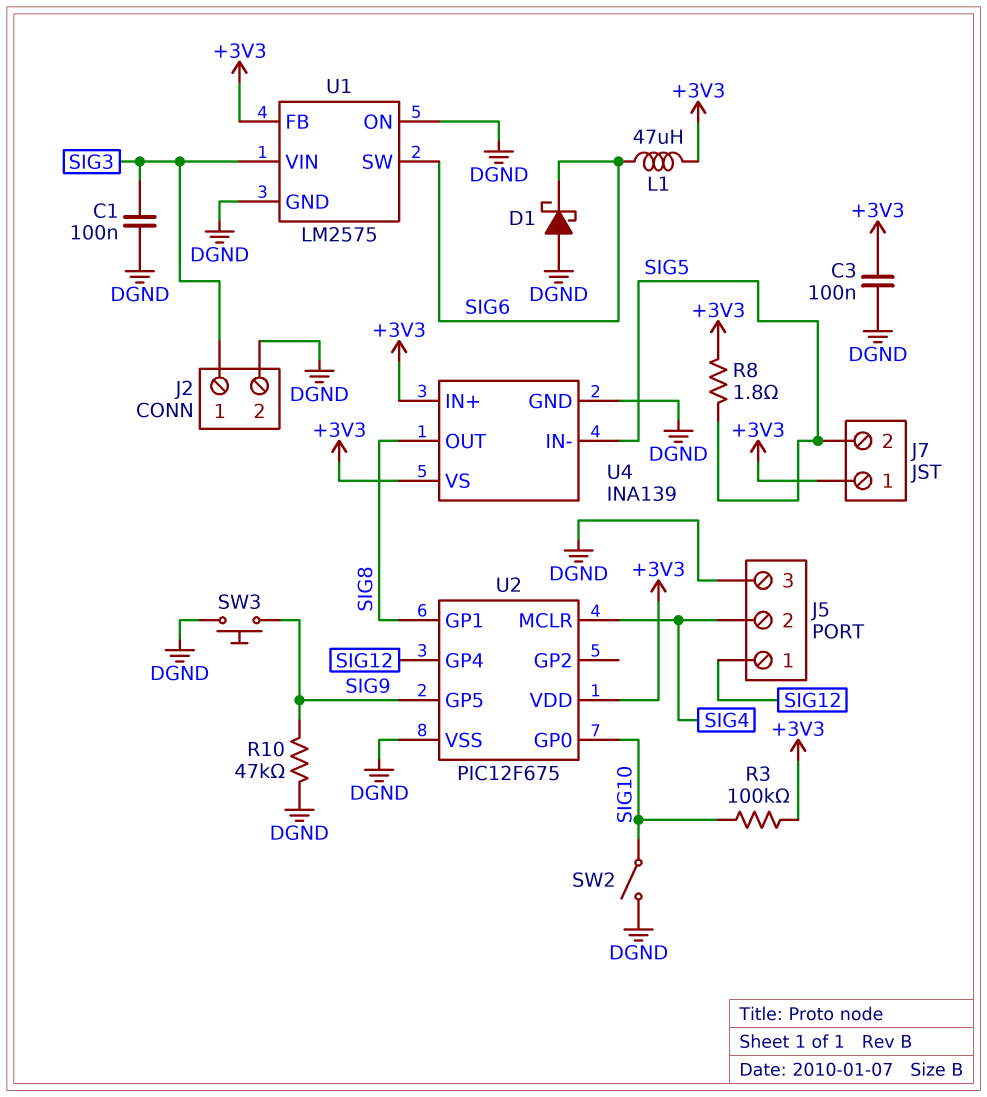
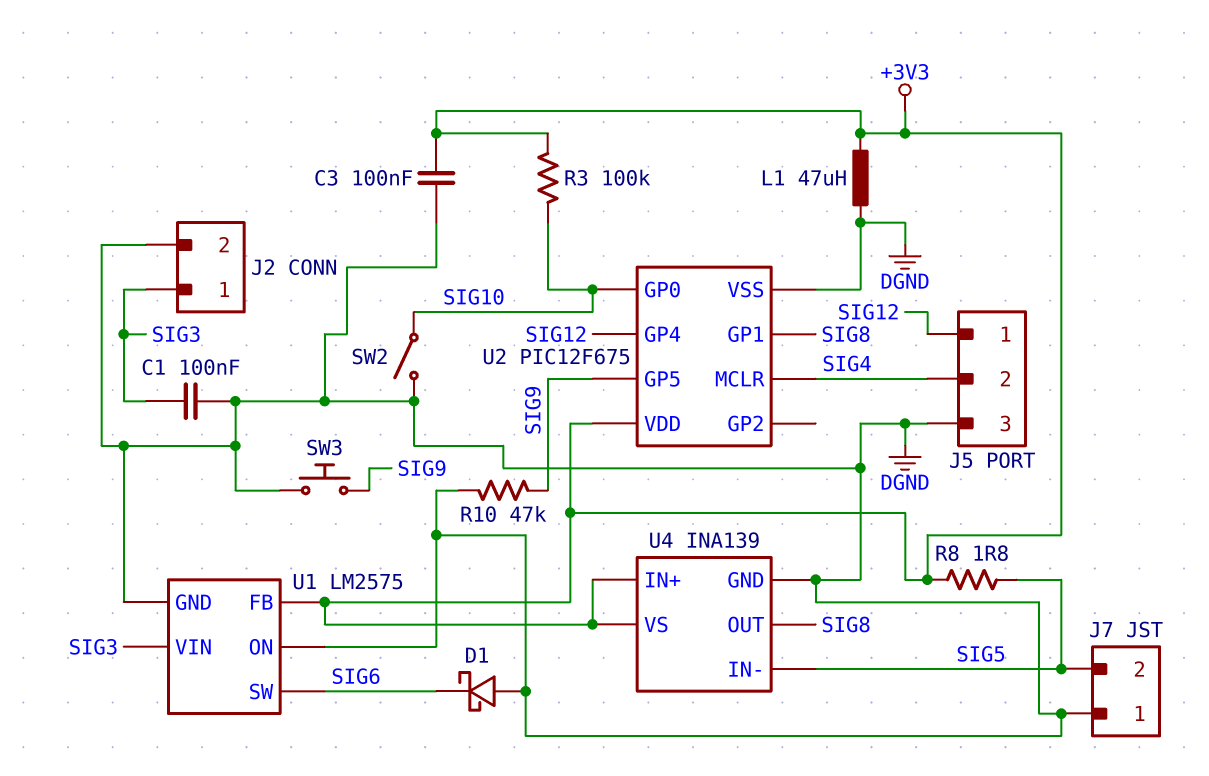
J7 pin 1: +3V3 -> DGND
L1: 47uH (+3V3, SIG6) -> 47uH (+3V3, DGND)

